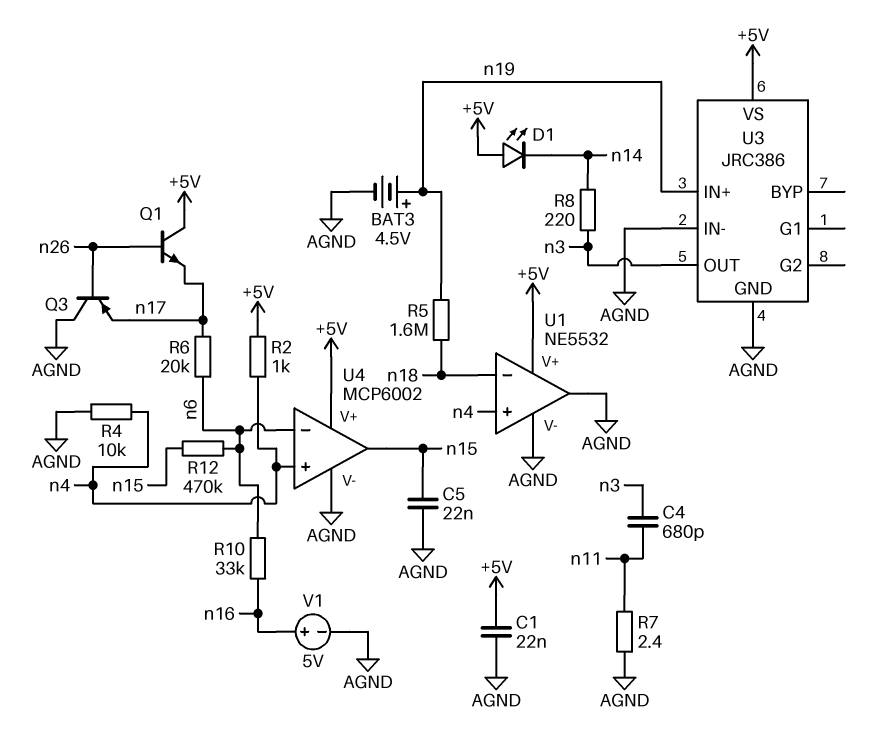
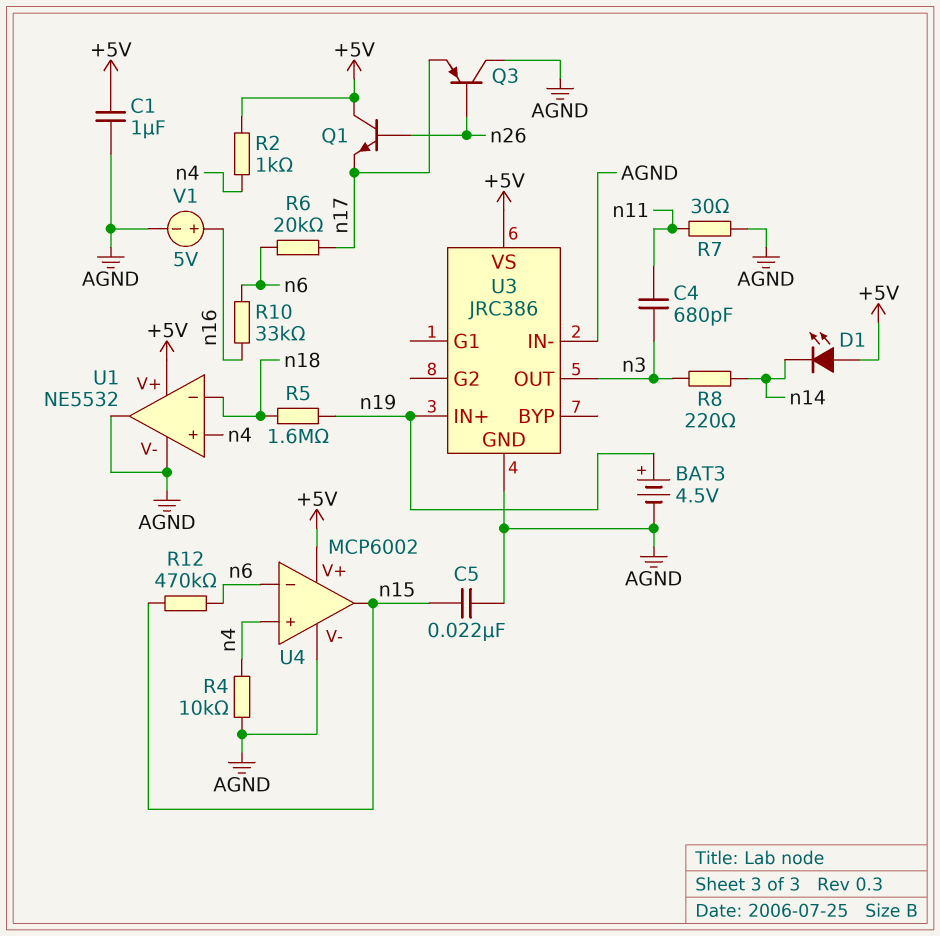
C1: 22nF (+5V, AGND) -> 1uF (+5V, AGND)
R7: 2.4 (AGND, n11) -> 30 (AGND, n11)

